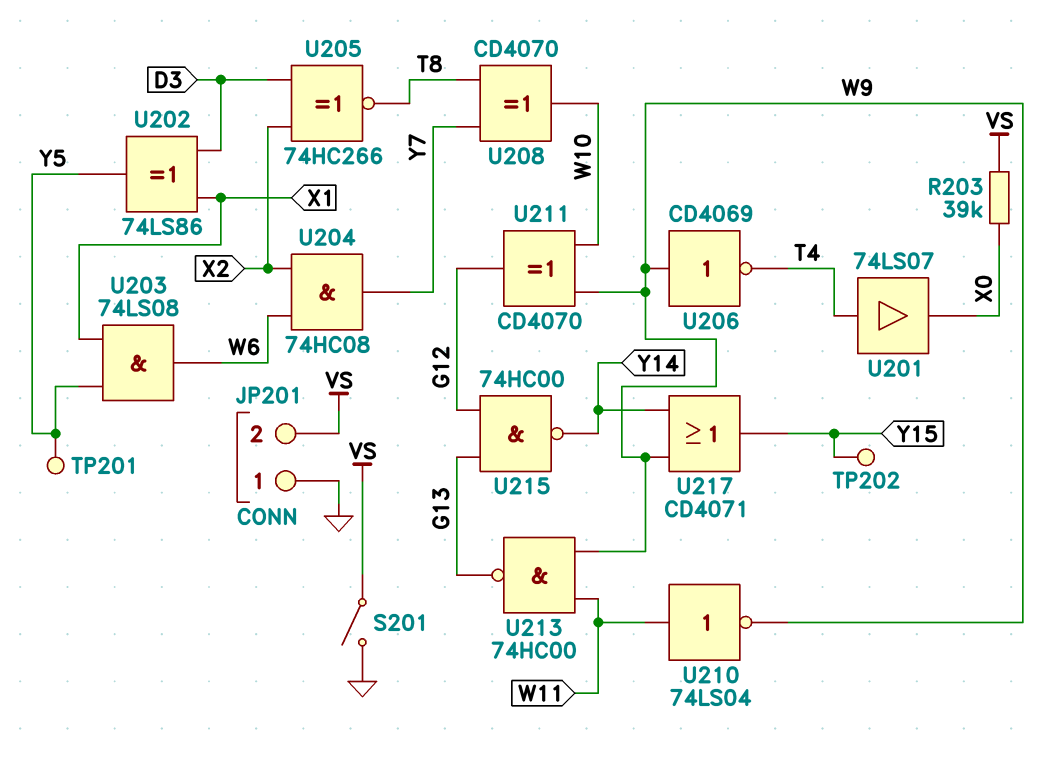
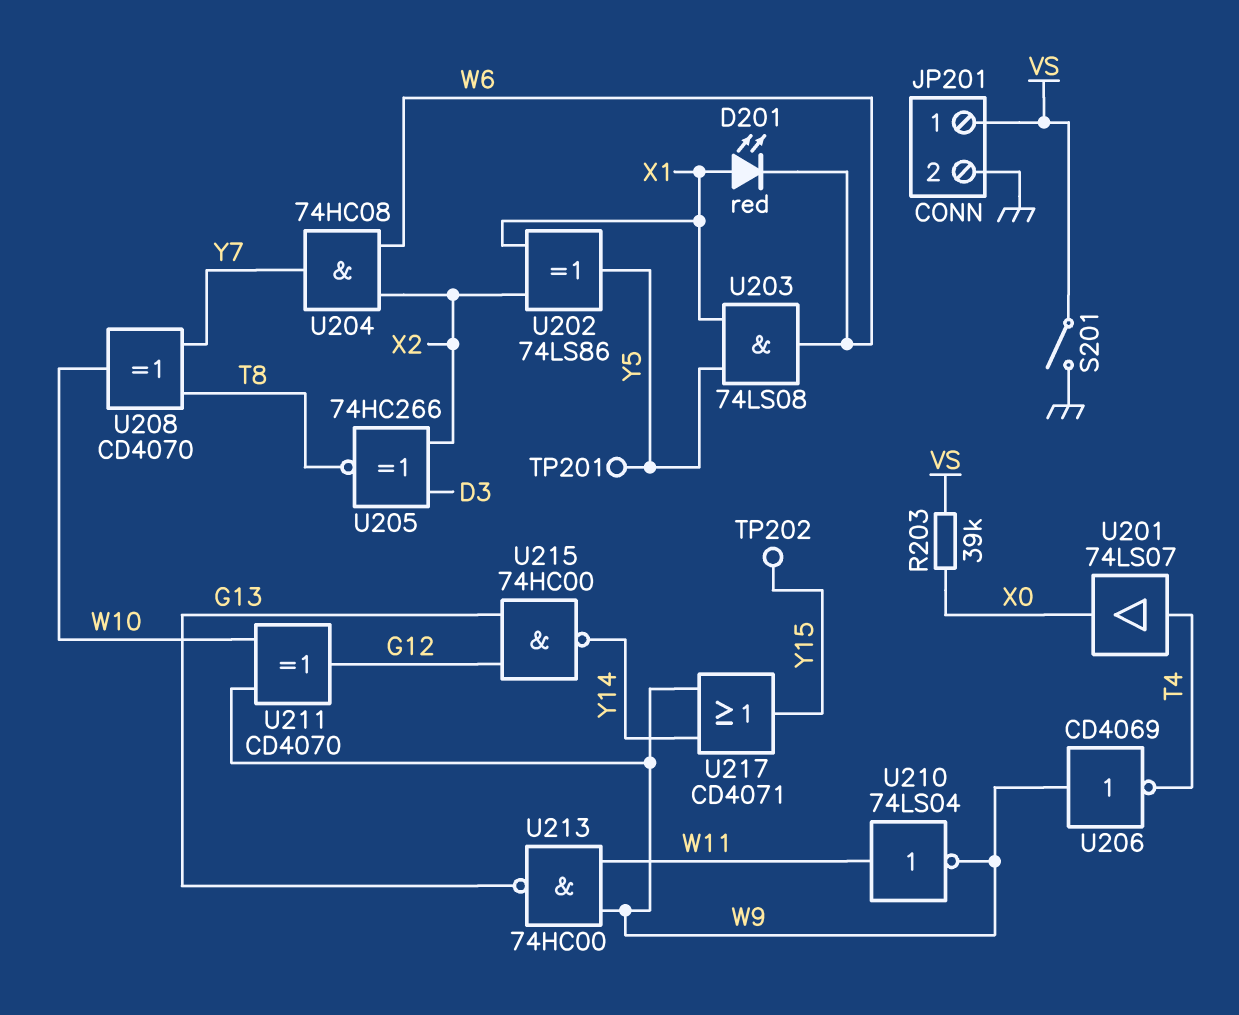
D201: none -> LED red (A X1, K W6)
JP201 pin 1: GND -> VS
JP201 pin 2: VS -> GND
U202: XOR 74LS86 (in D3, in X1, out Y5) -> XOR 74LS86 (in X1, in X2, out Y5)

